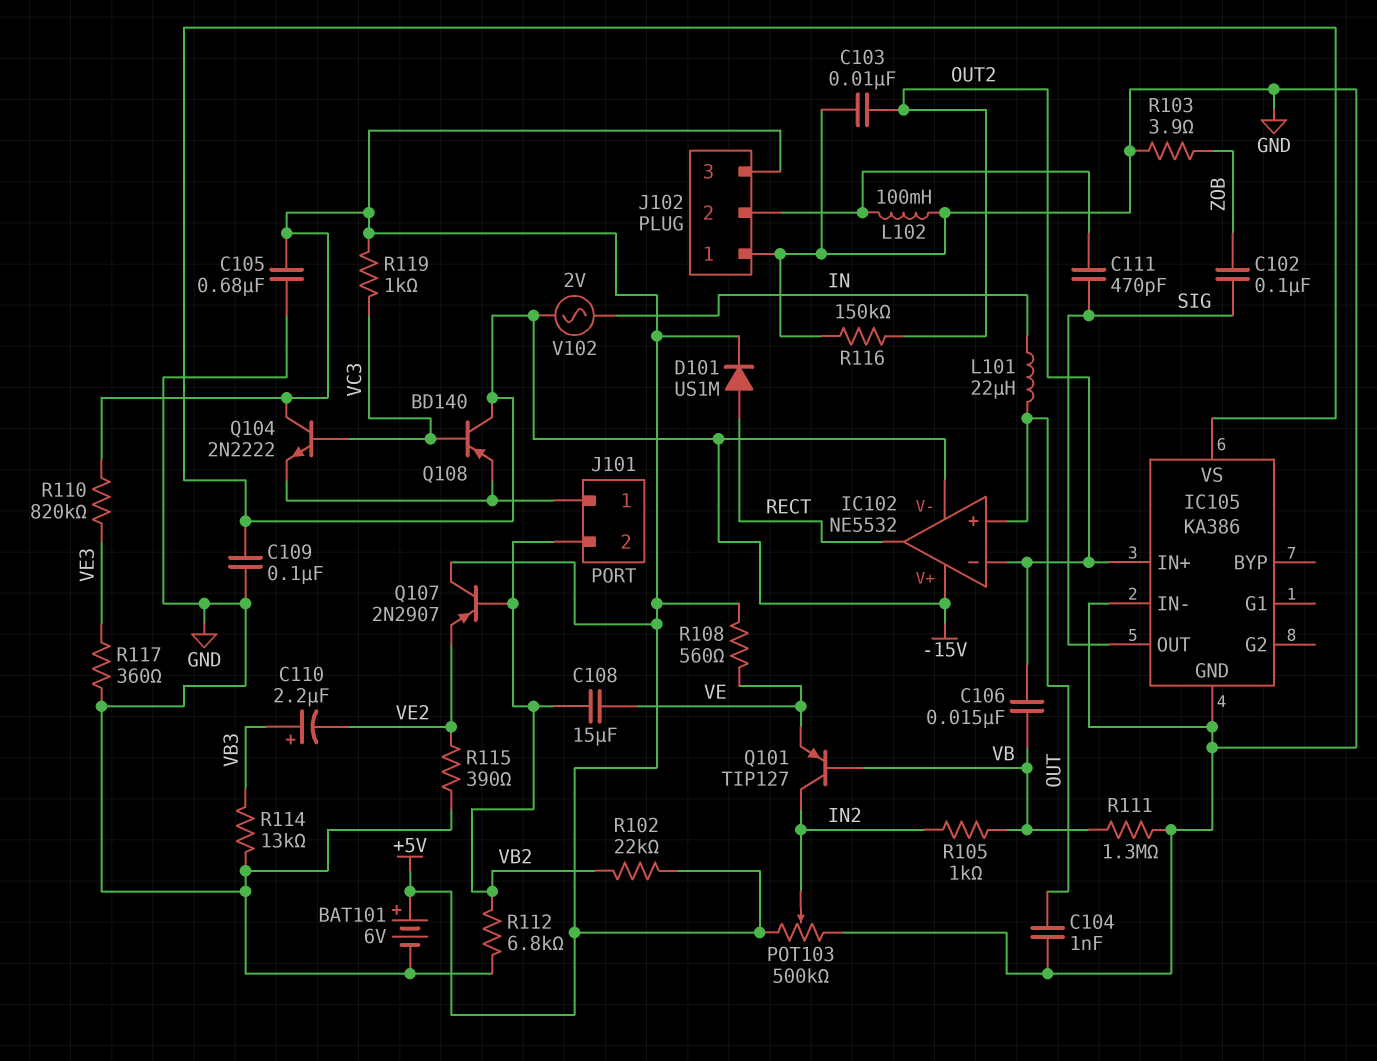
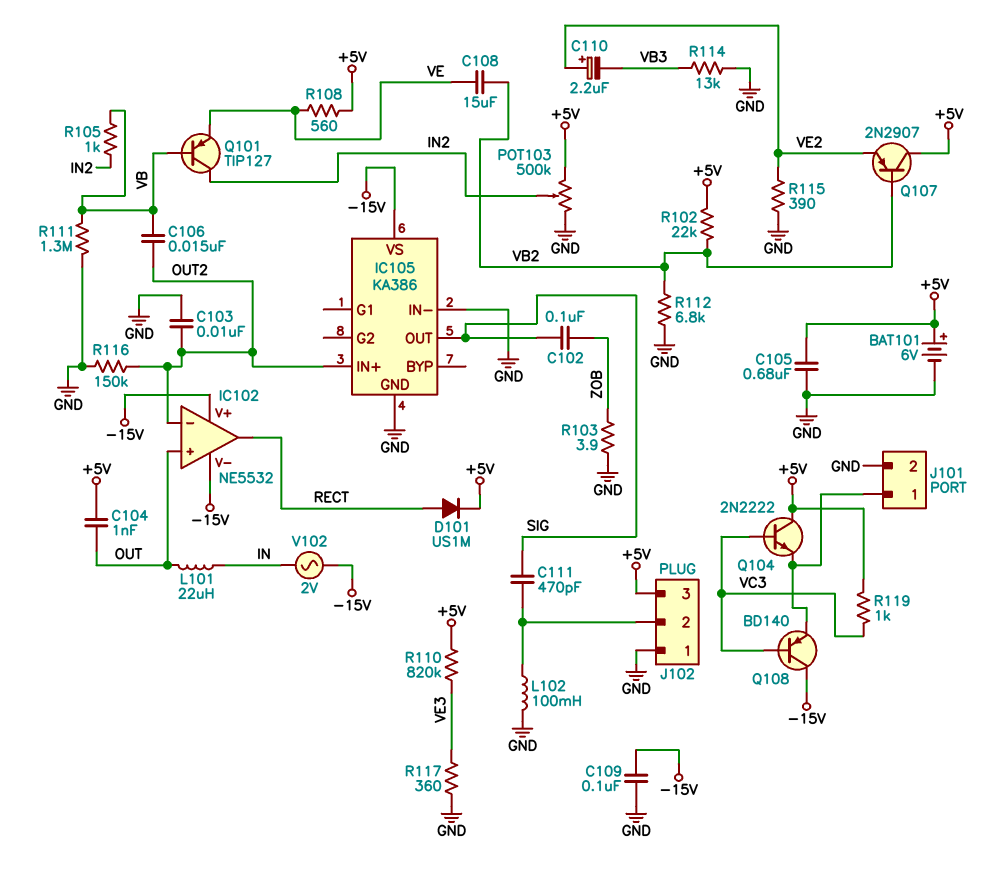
C104: 1nF (GND, OUT) -> 1nF (+5V, OUT)
C110: 2.2uF (plus VB3, minus VE2) -> 2.2uF (plus VE2, minus VB3)
J101 pin 2: VB2 -> GND

